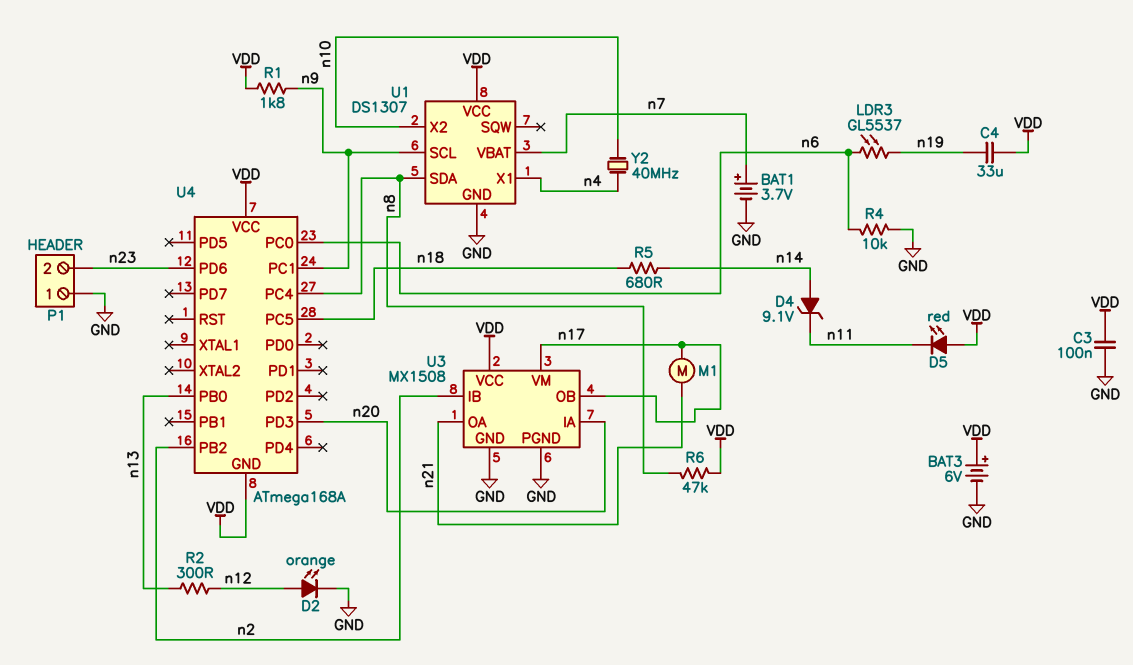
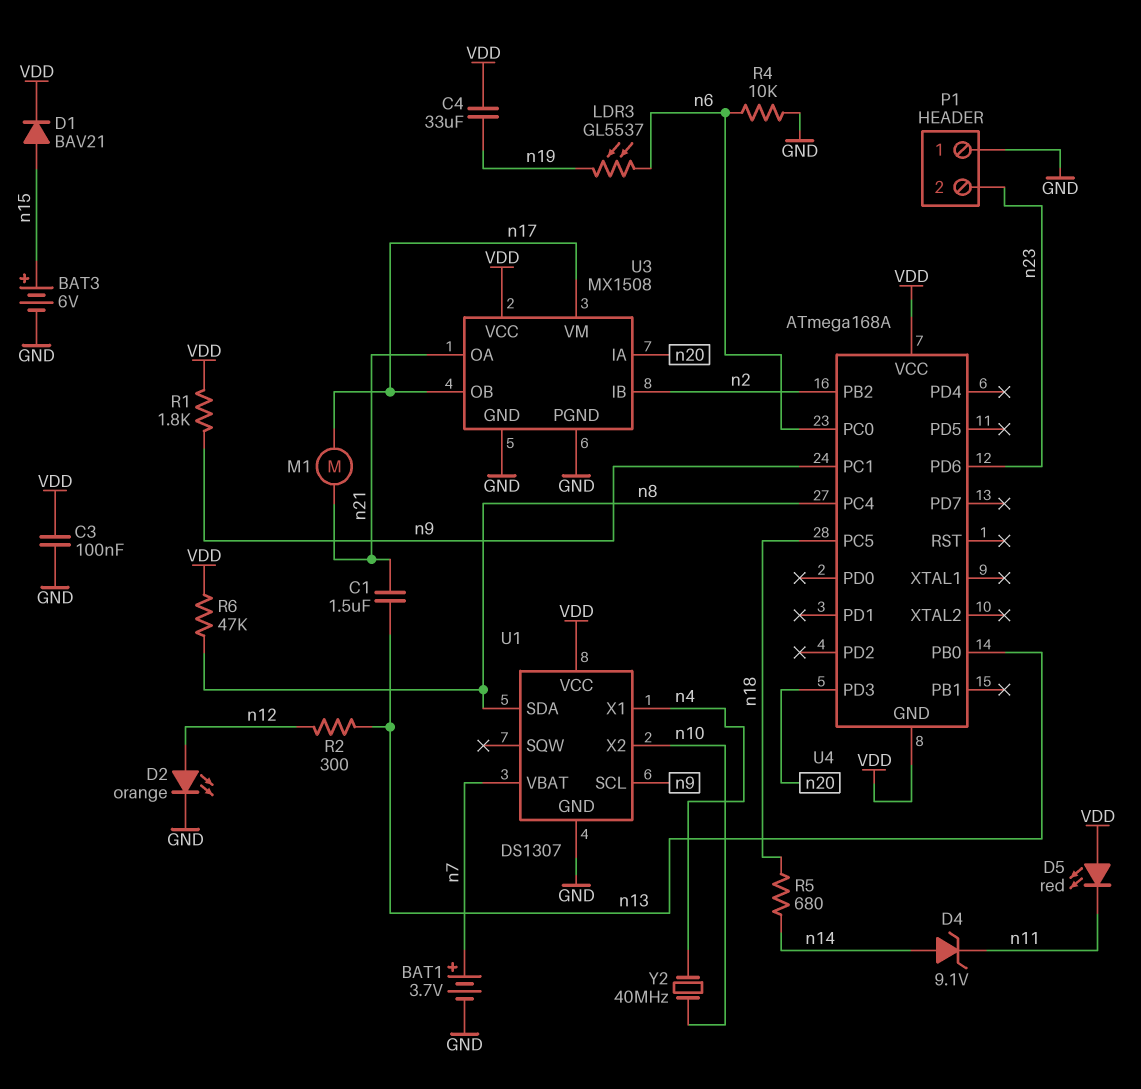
BAT3: 6V (plus VDD, minus GND) -> 6V (plus n15, minus GND)
C1: none -> 1.5uF (n13, n21)
D1: none -> diode BAV21 (A n15, K VDD)

